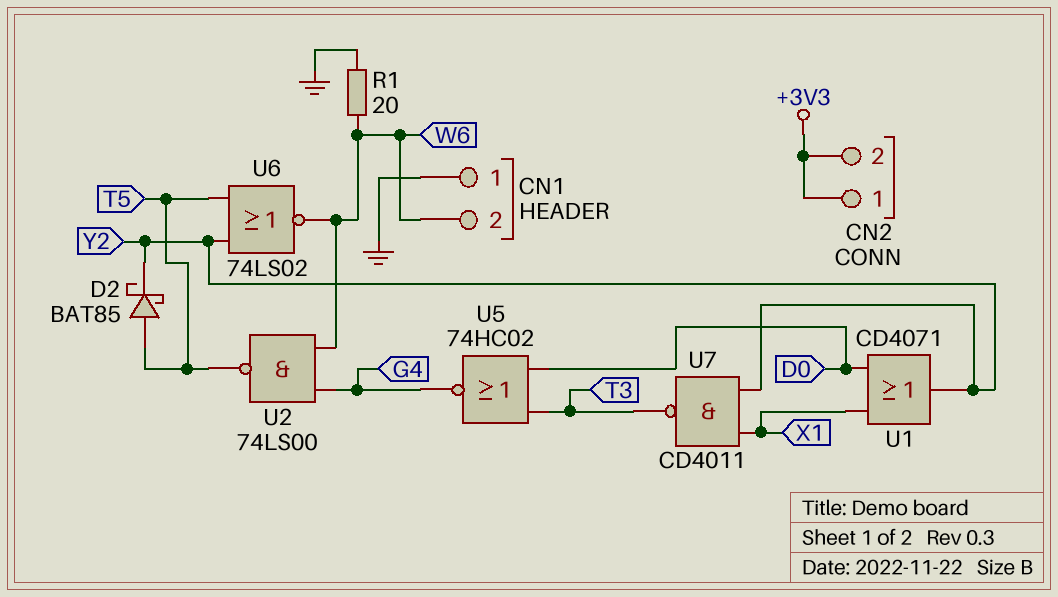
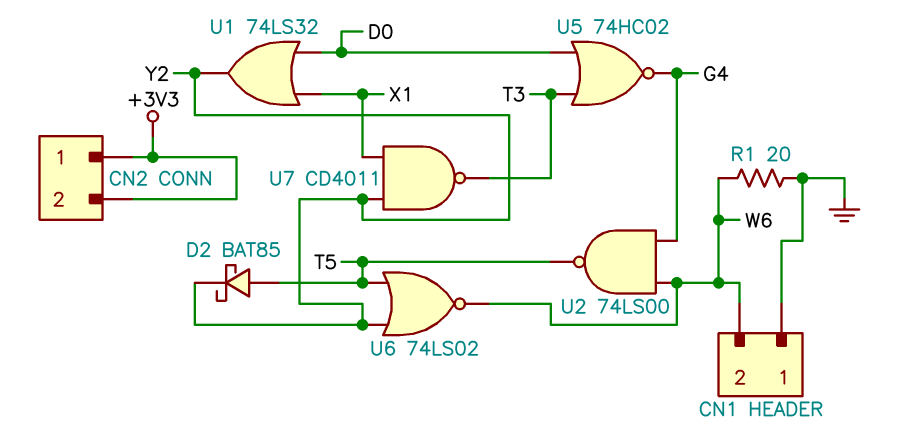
U1: OR CD4071 (in D0, in X1, out Y2) -> OR 74LS32 (in D0, in X1, out Y2)

